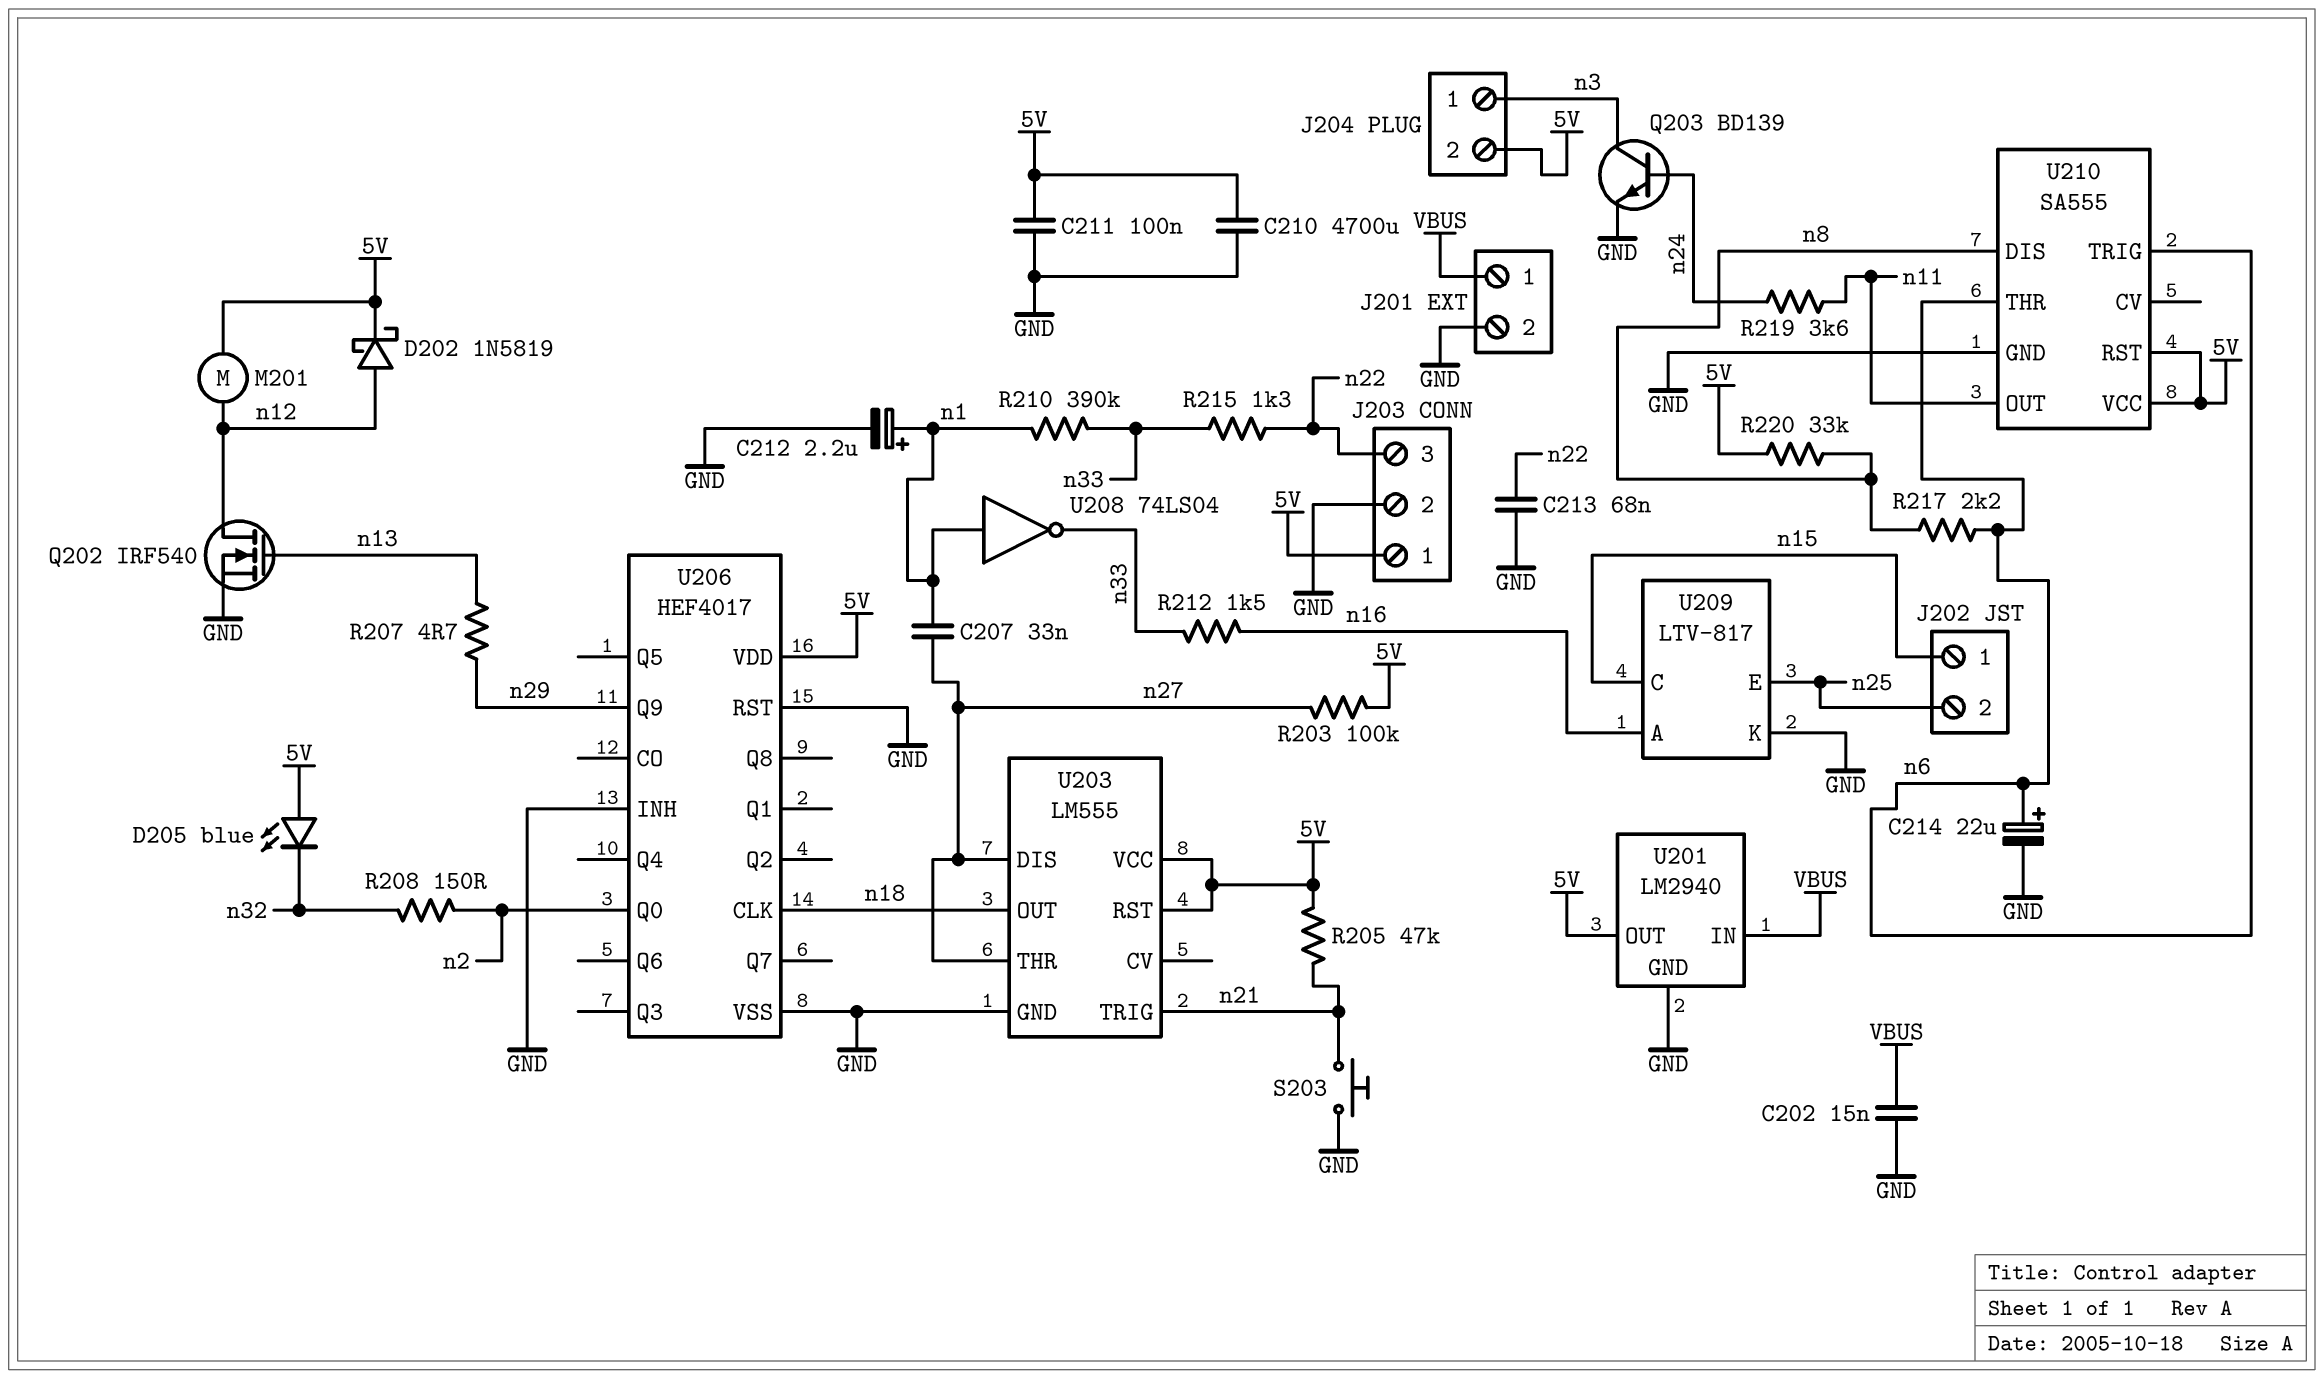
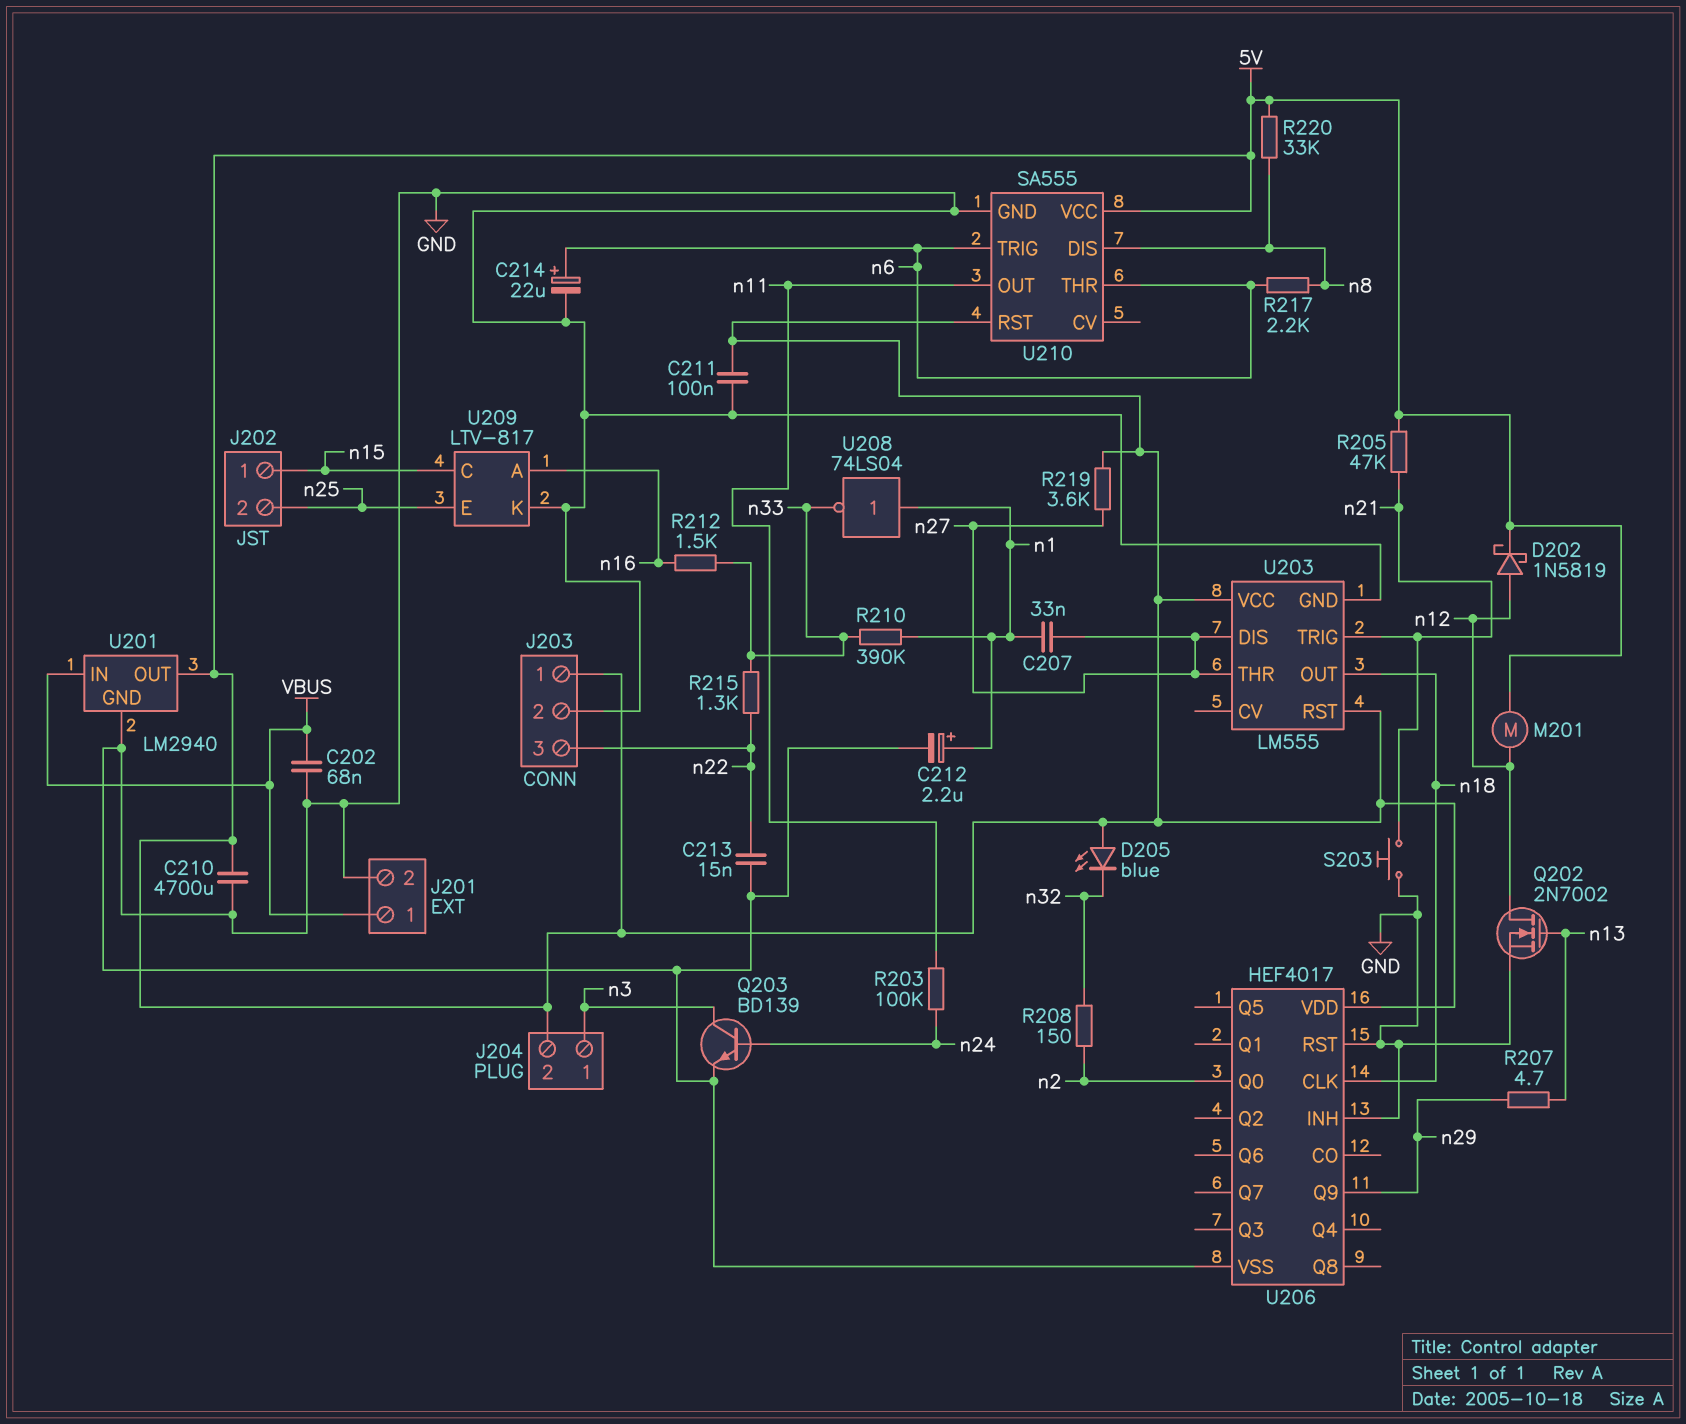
C202: 15nF (GND, VBUS) -> 68nF (GND, VBUS)
C213: 68nF (GND, n22) -> 15nF (GND, n22)
Q202: NMOS IRF540 (G n13, D n12, S GND) -> NMOS 2N7002 (G n13, D n12, S GND)
R203: 100k (5V, n27) -> 100k (n11, n24)
R219: 3.6k (n11, n24) -> 3.6k (5V, n27)

